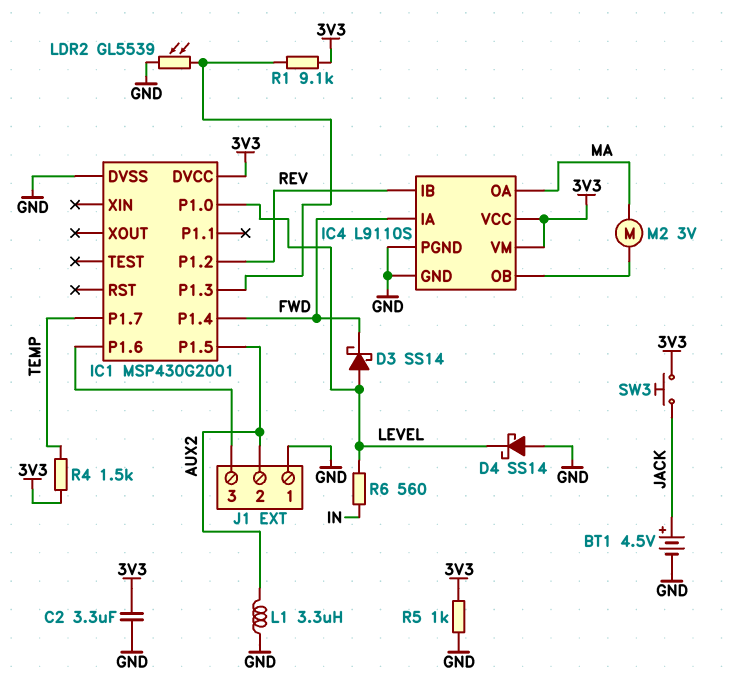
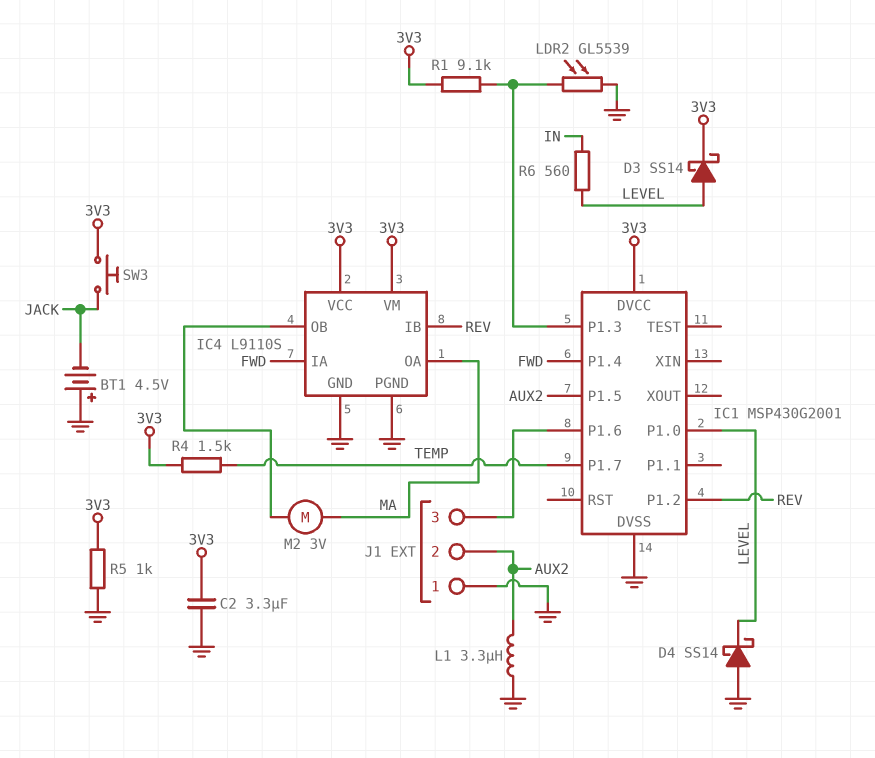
BT1: 4.5V (plus JACK, minus GND) -> 4.5V (plus GND, minus JACK)
D3: schottky SS14 (A LEVEL, K FWD) -> schottky SS14 (A LEVEL, K 3V3)

